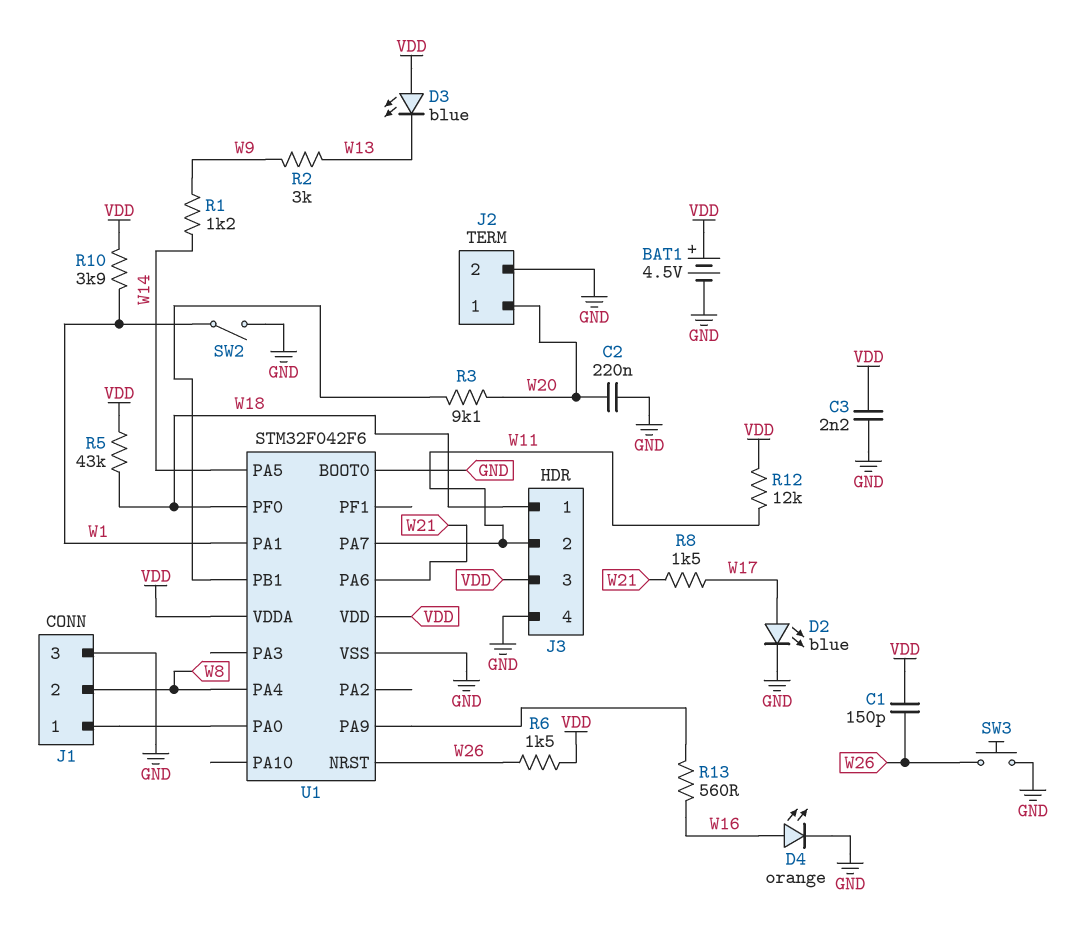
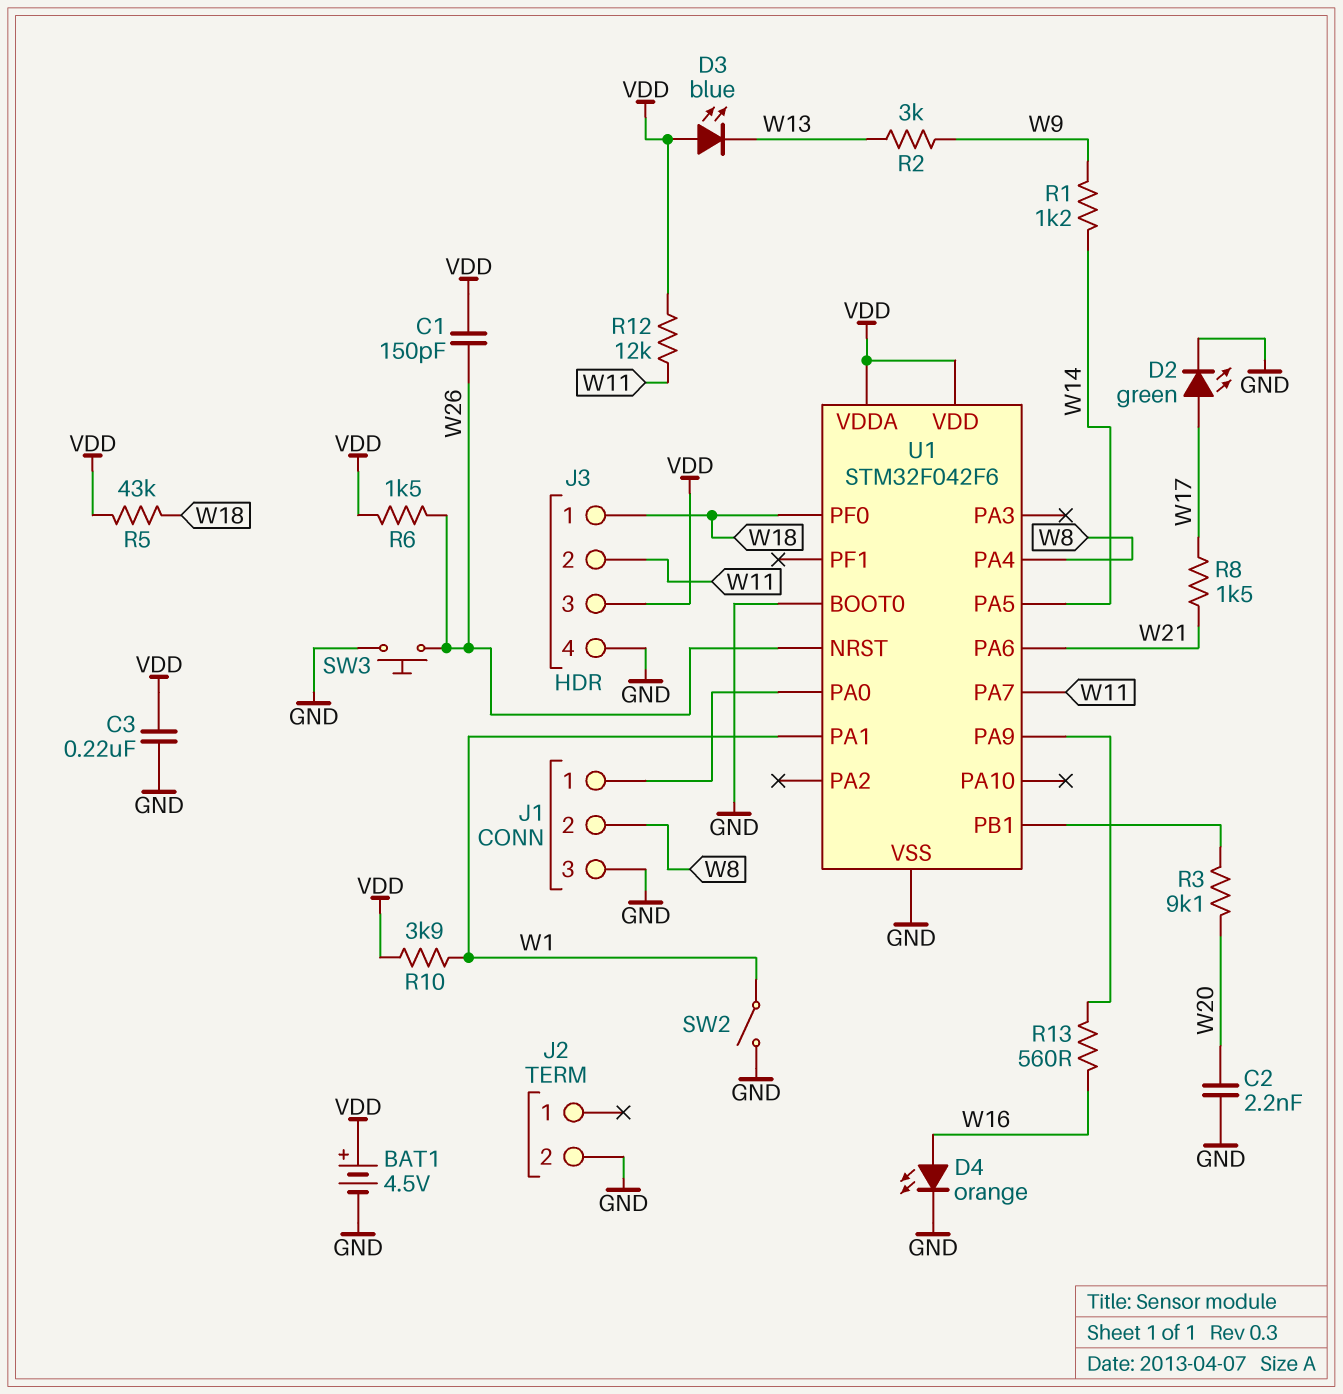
C2: 220nF (GND, W20) -> 2.2nF (GND, W20)
C3: 2.2nF (GND, VDD) -> 220nF (GND, VDD)
D2: LED blue (A W17, K GND) -> LED green (A W17, K GND)
J2 pin 1: W20 -> none

